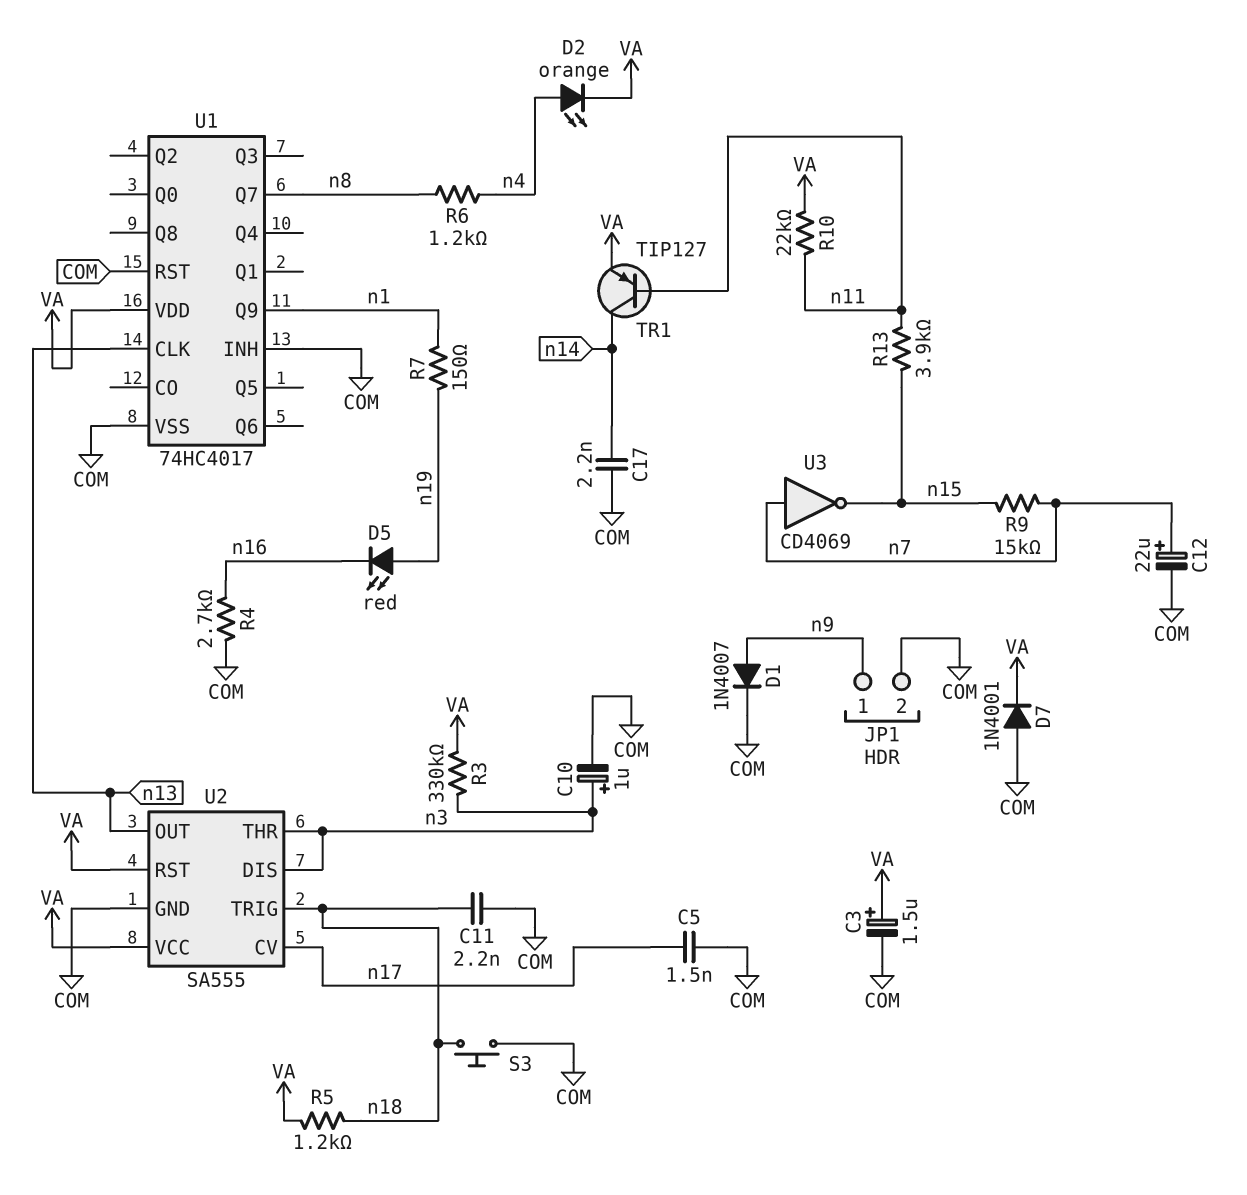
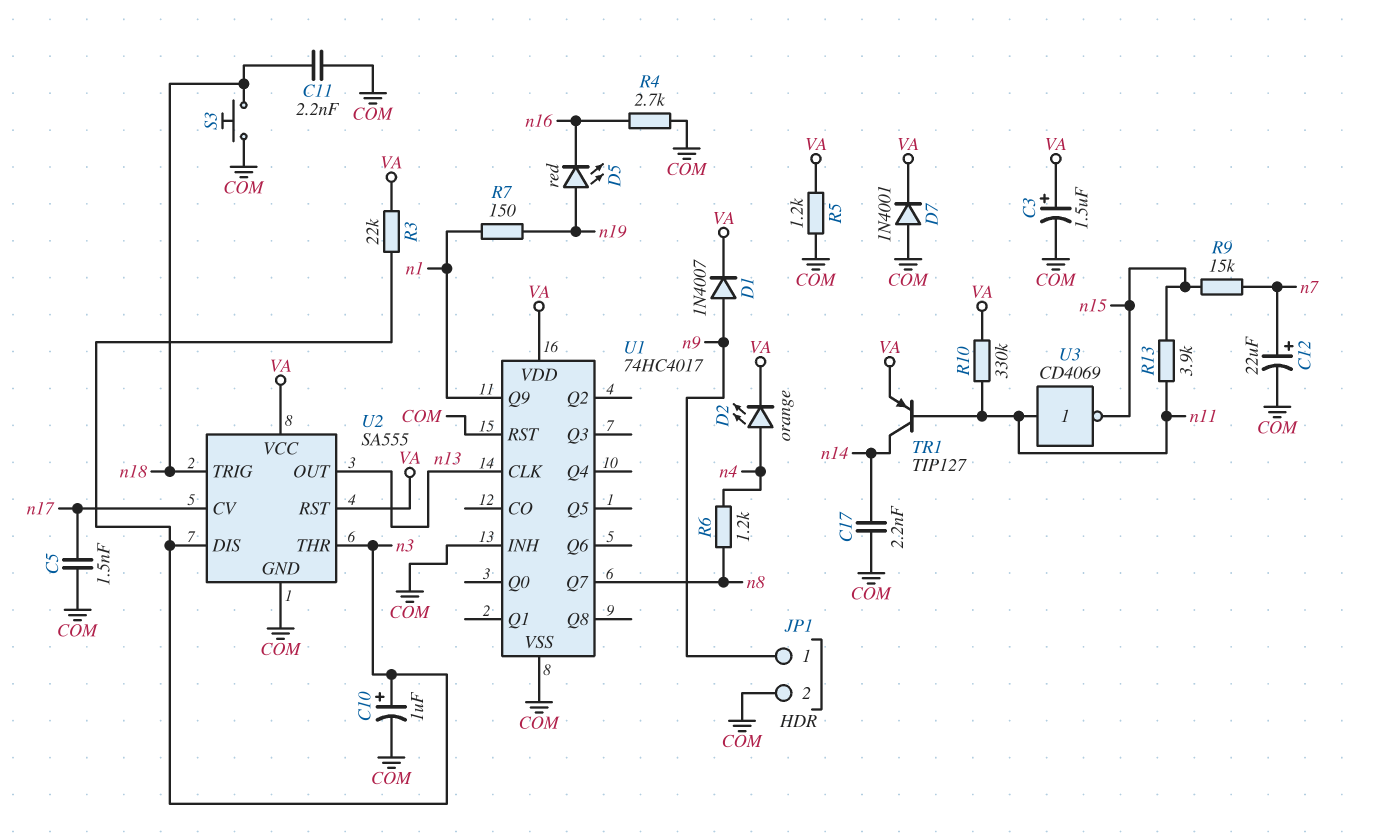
D1: diode 1N4007 (A n9, K COM) -> diode 1N4007 (A n9, K VA)
R3: 330k (VA, n3) -> 22k (VA, n3)
R5: 1.2k (VA, n18) -> 1.2k (COM, VA)
R10: 22k (VA, n11) -> 330k (VA, n11)
U3: NOT CD4069 (in n7, out n15) -> NOT CD4069 (in n11, out n15)

